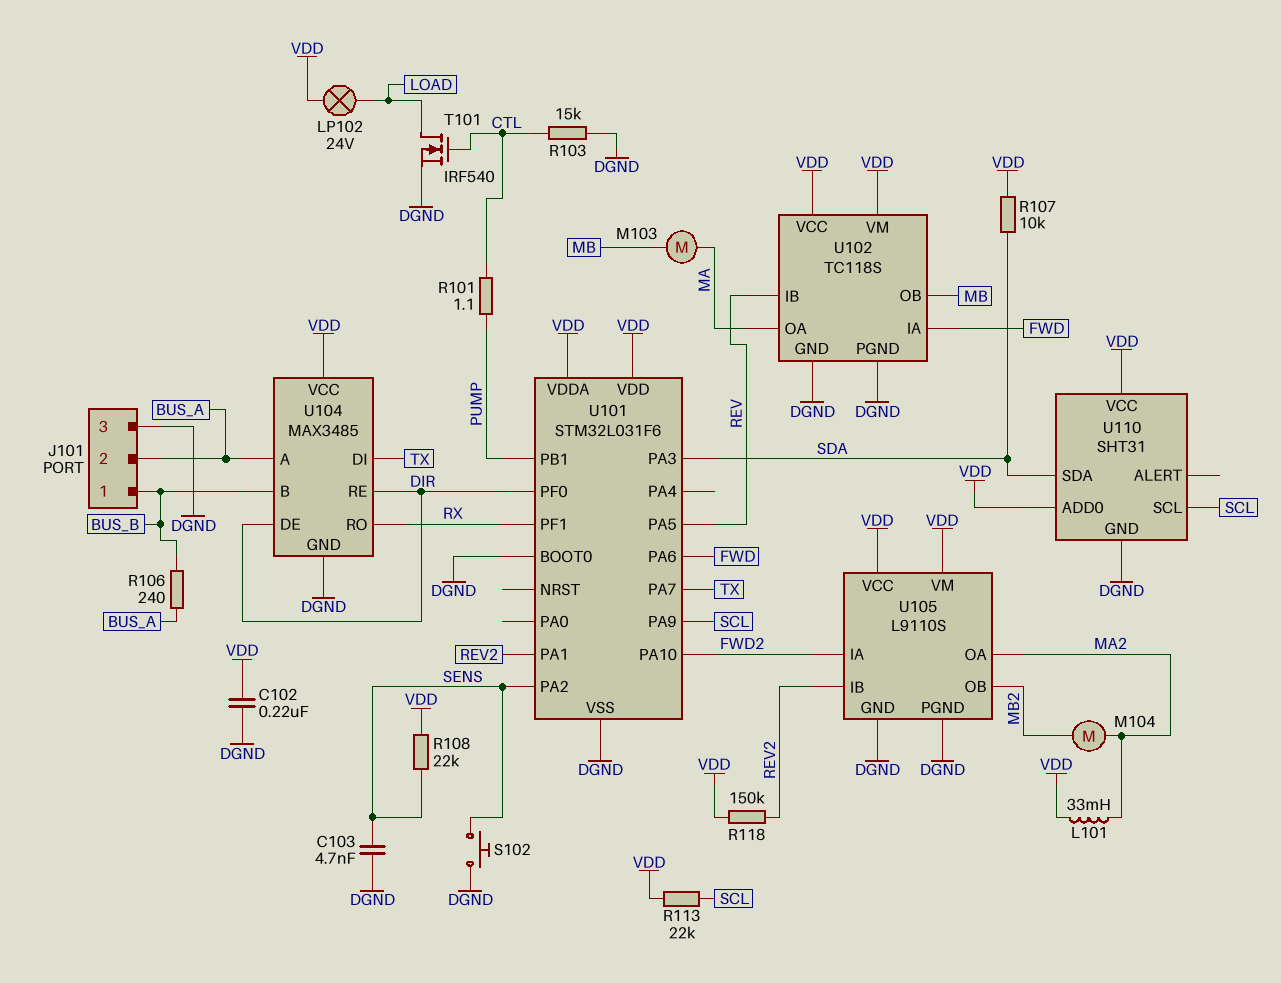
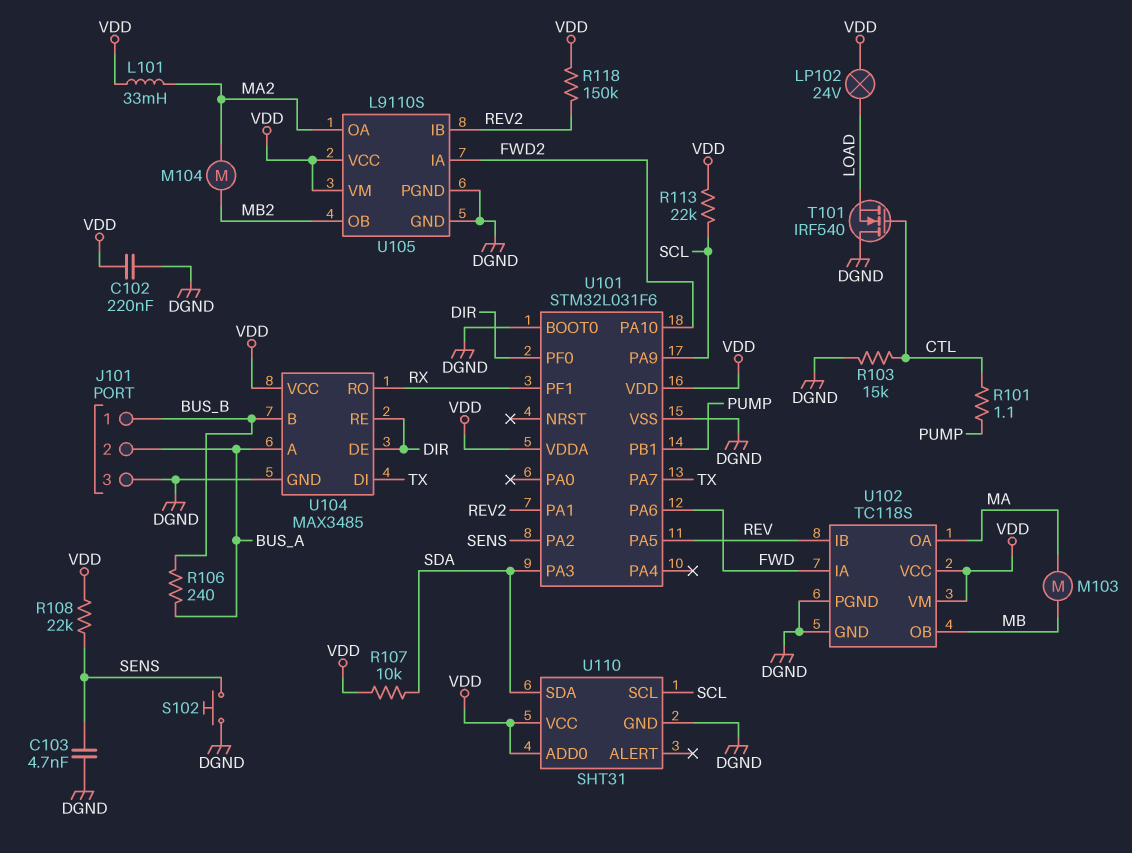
T101: NMOS IRF540 (G CTL, D LOAD, S DGND) -> NMOS IRF540 (G CTL, D DGND, S LOAD)

